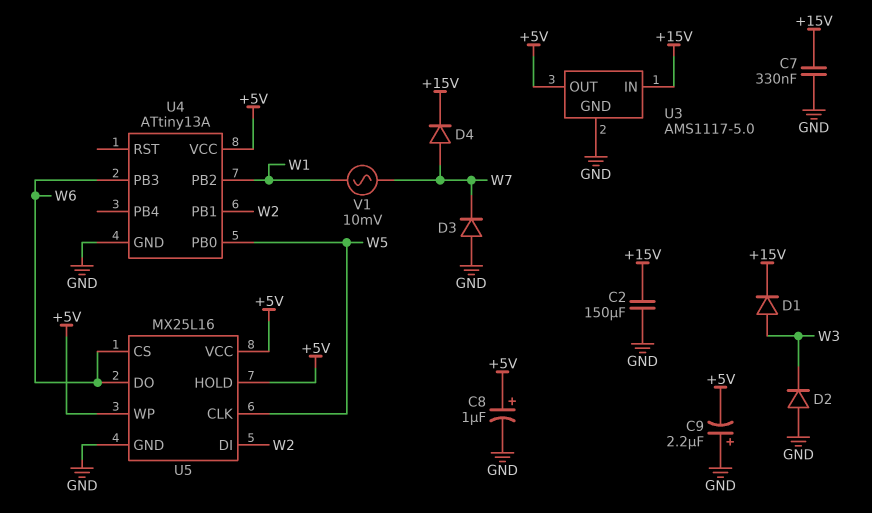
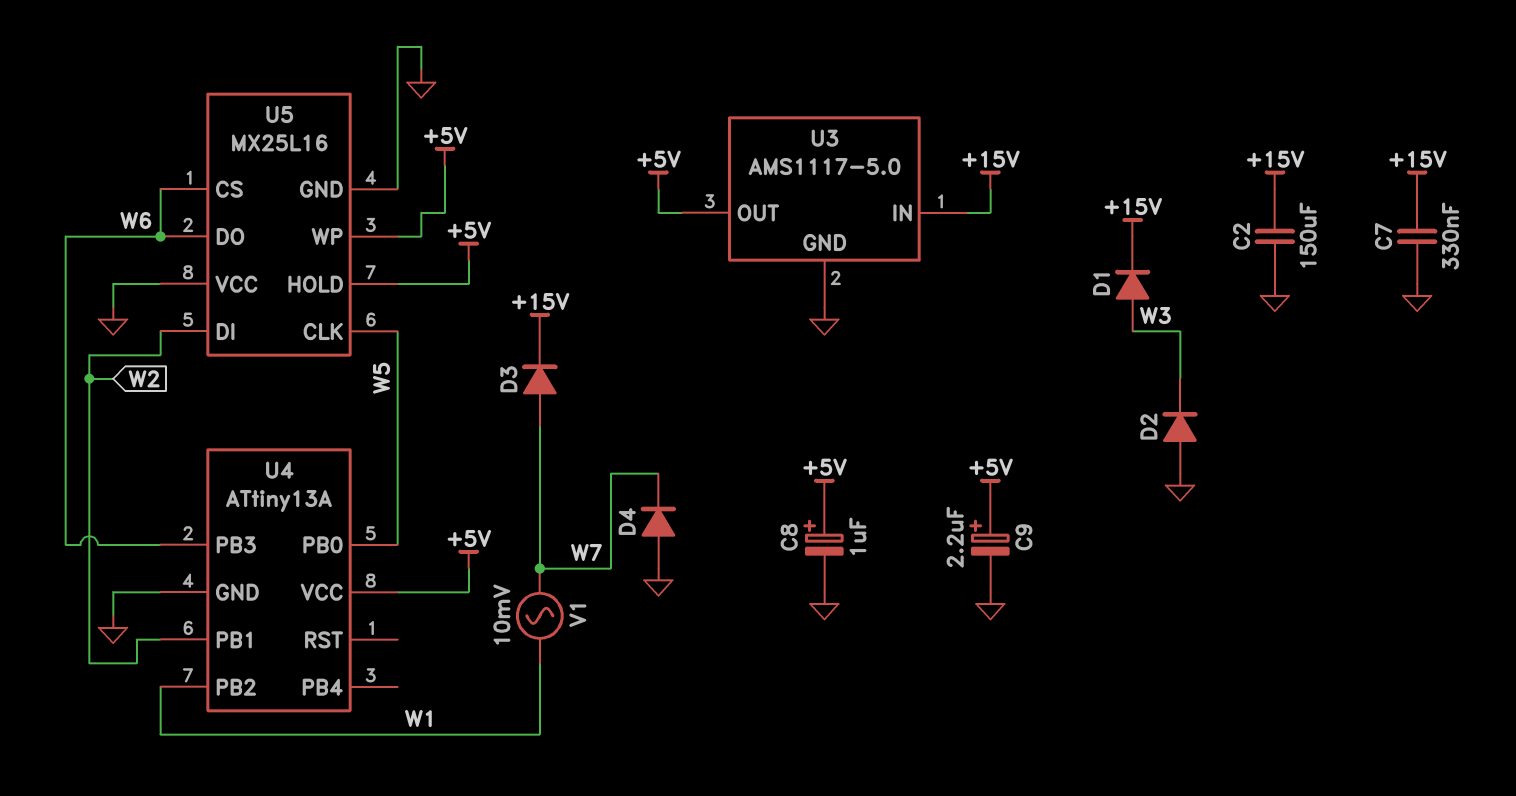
C9: 2.2uF (plus GND, minus +5V) -> 2.2uF (plus +5V, minus GND)
D3: diode (A GND, K W7) -> diode (A W7, K +15V)
D4: diode (A W7, K +15V) -> diode (A GND, K W7)
U5 pin VCC: +5V -> GND

